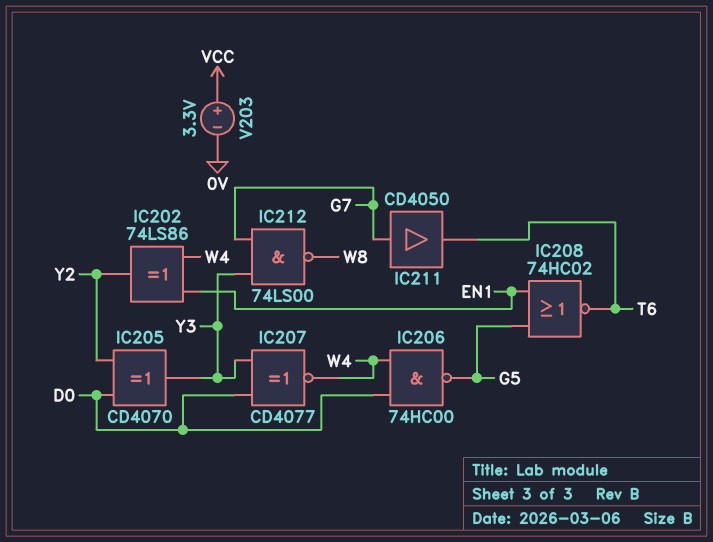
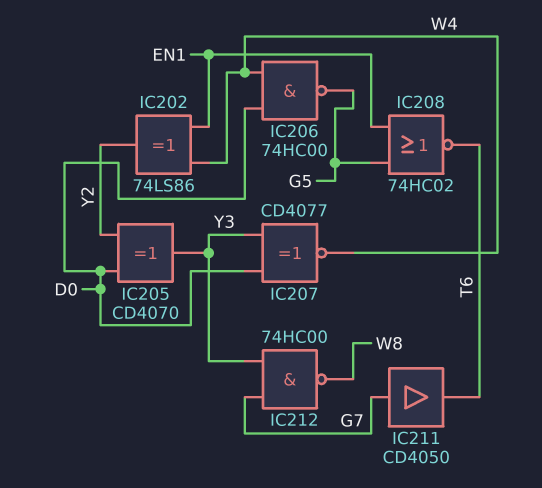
IC212: NAND 74LS00 (in G7, in Y3, out W8) -> NAND 74HC00 (in G7, in Y3, out W8)
V203: 3.3V (plus VCC, minus 0V) -> none

